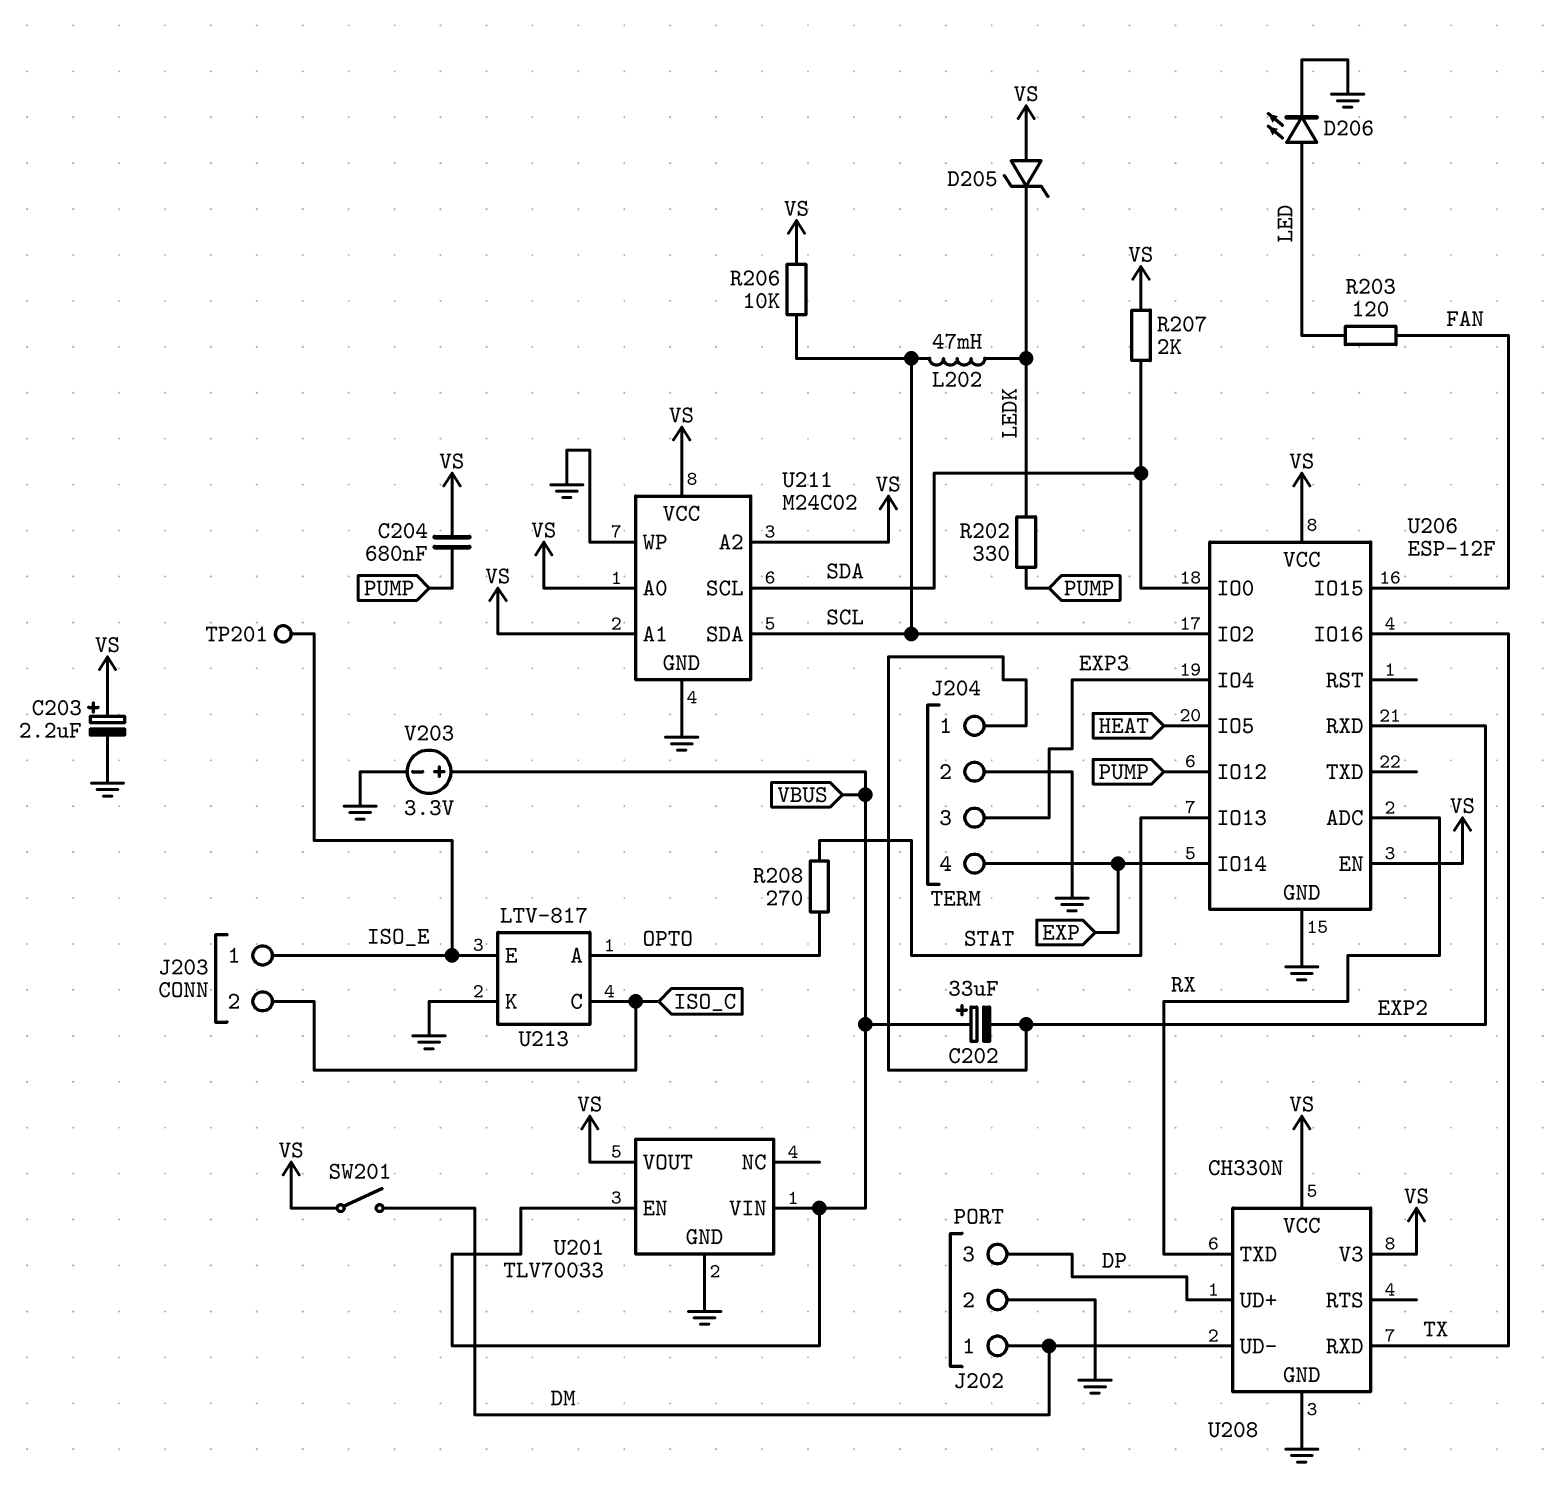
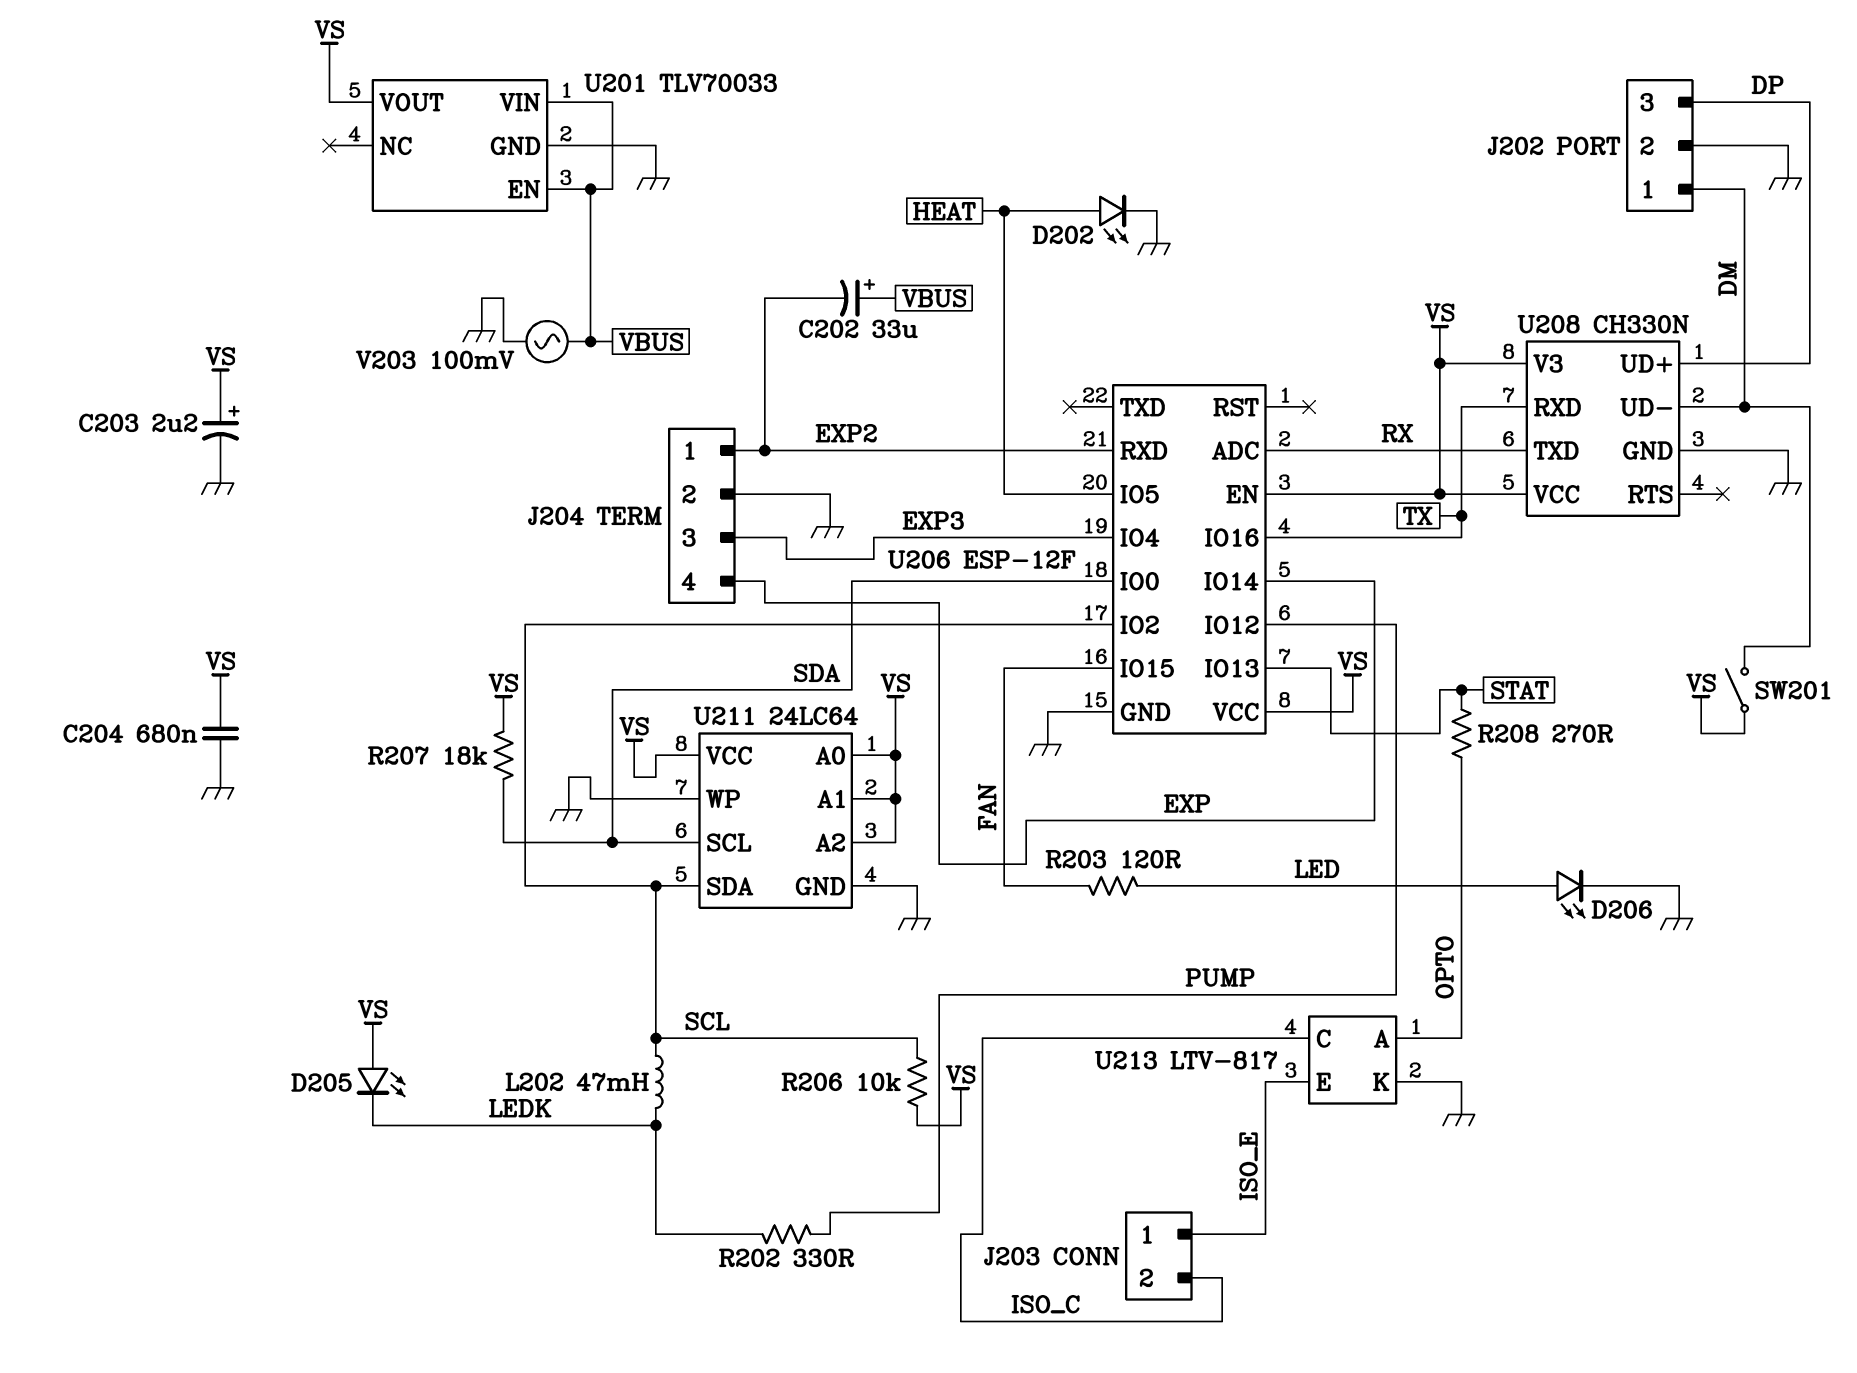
C204: 680nF (PUMP, VS) -> 680nF (GND, VS)
D202: none -> LED (A HEAT, K GND)
D205: zener (A VS, K LEDK) -> LED (A VS, K LEDK)
R207: 2k (SDA, VS) -> 18k (SDA, VS)
TP201: test point (ISO_E) -> none
U211: M24C02 -> 24LC64
V203: 3.3V (plus VBUS, minus GND) -> AC 100mV (GND, VBUS)

